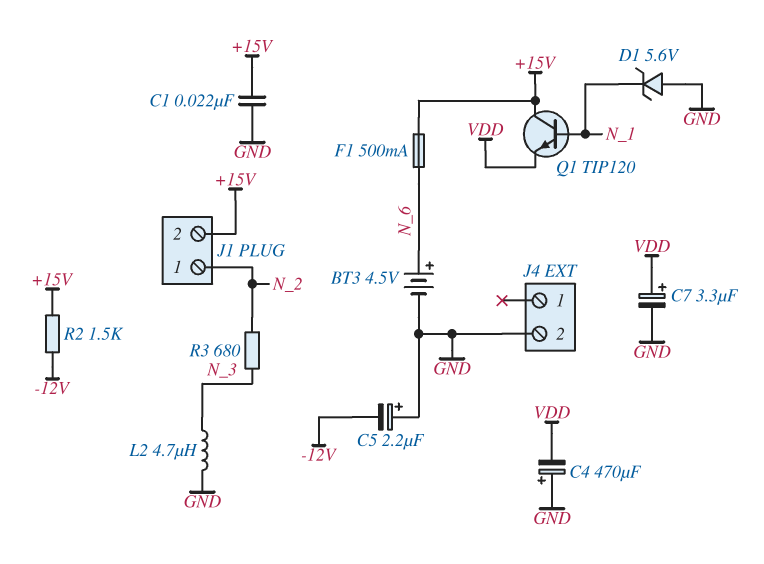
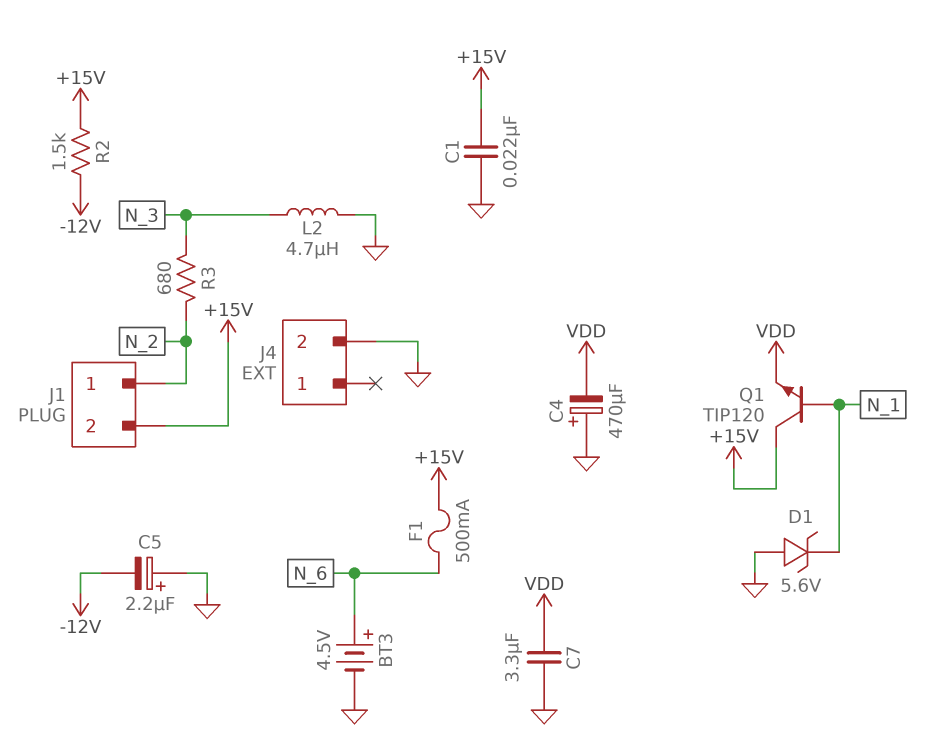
C7: 3.3uF (plus VDD, minus GND) -> 3.3uF (GND, VDD)

